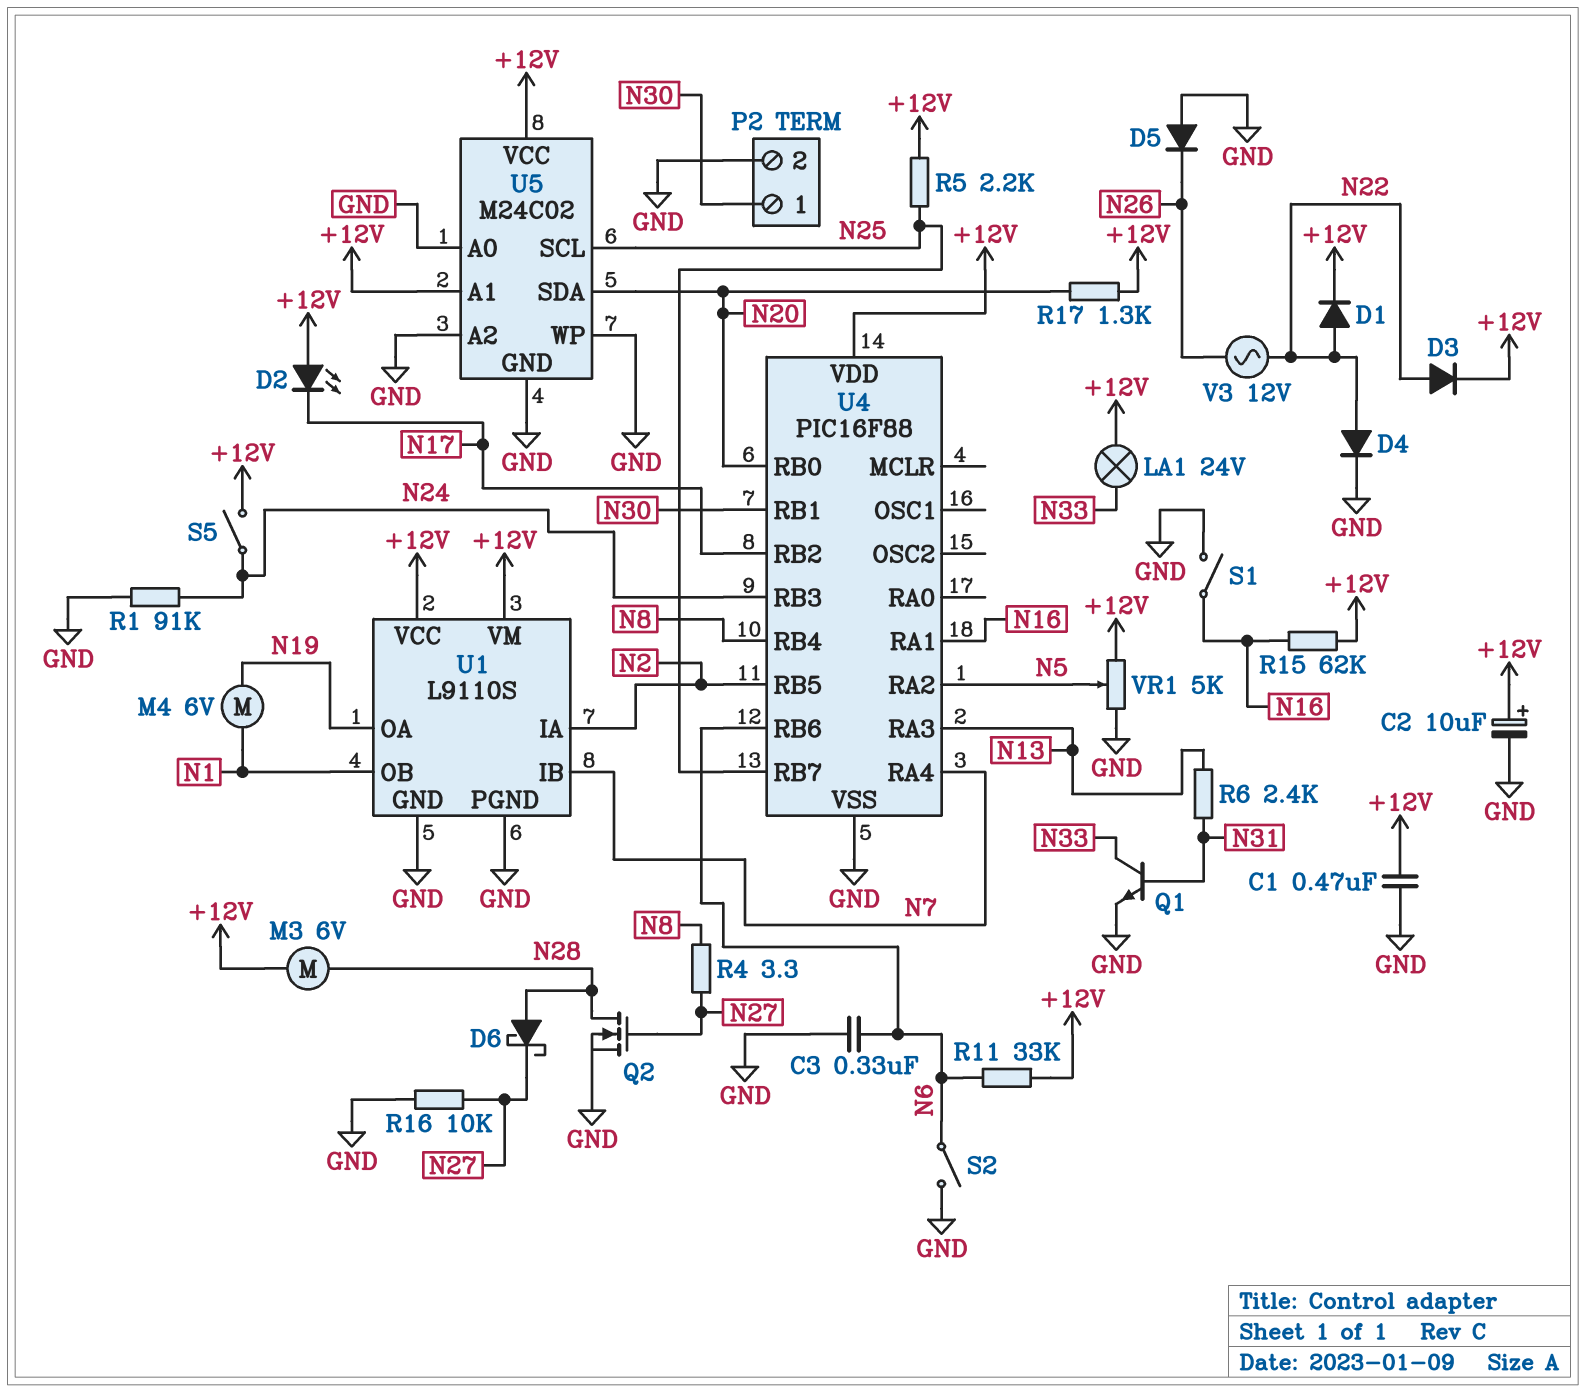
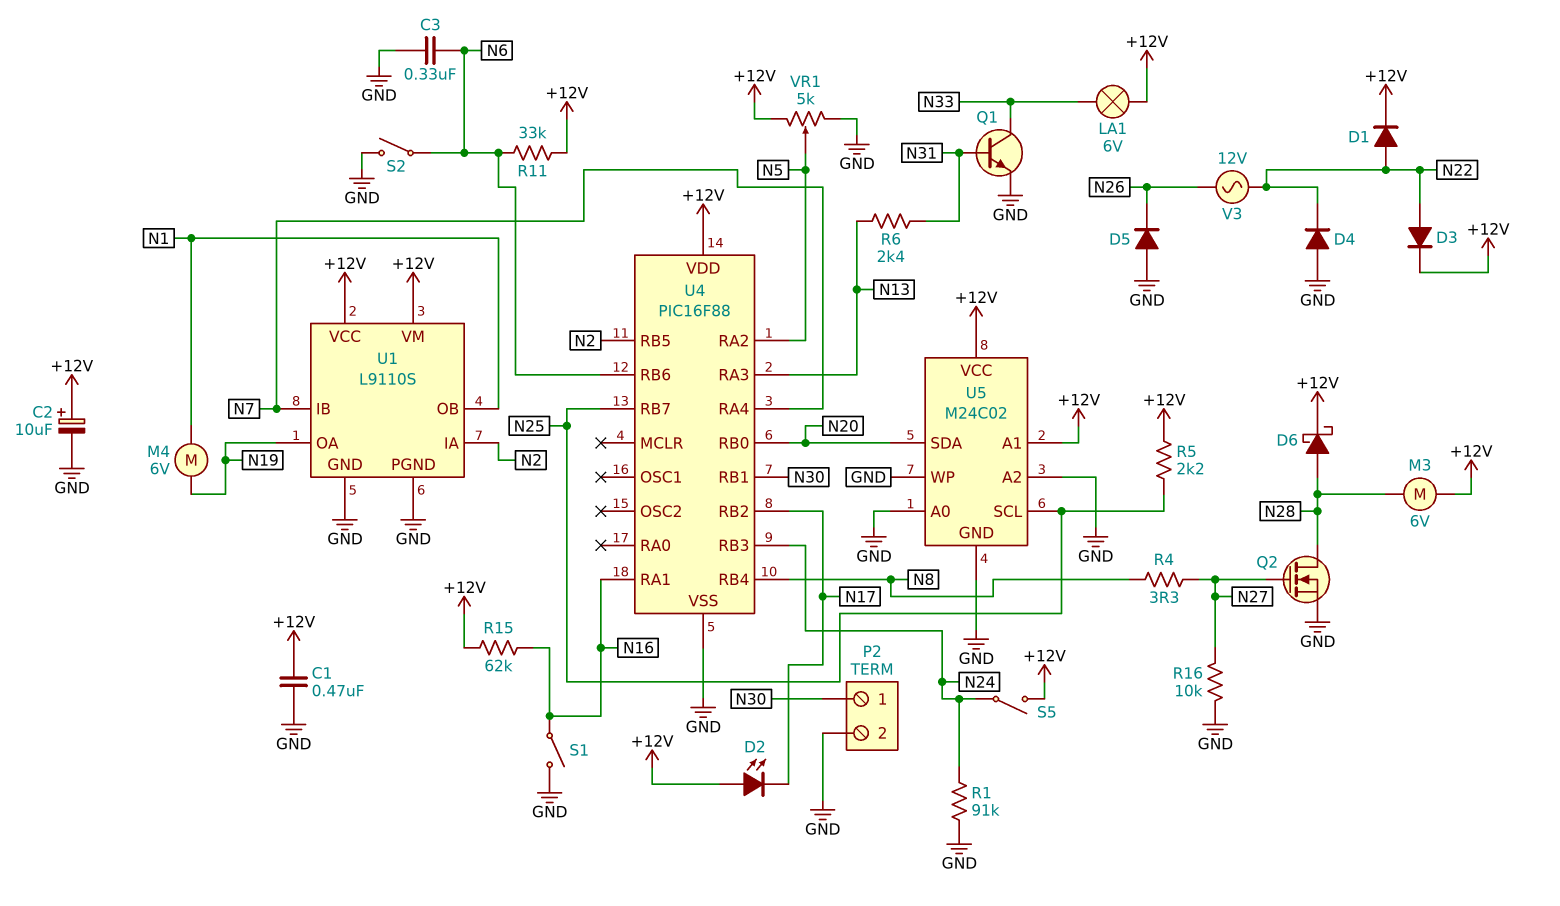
D4: diode (A N22, K GND) -> diode (A GND, K N22)
D6: schottky (A N28, K N27) -> schottky (A N28, K +12V)
LA1: lamp 24V (+12V, N33) -> lamp 6V (+12V, N33)
R17: 1.3k (+12V, N20) -> none

